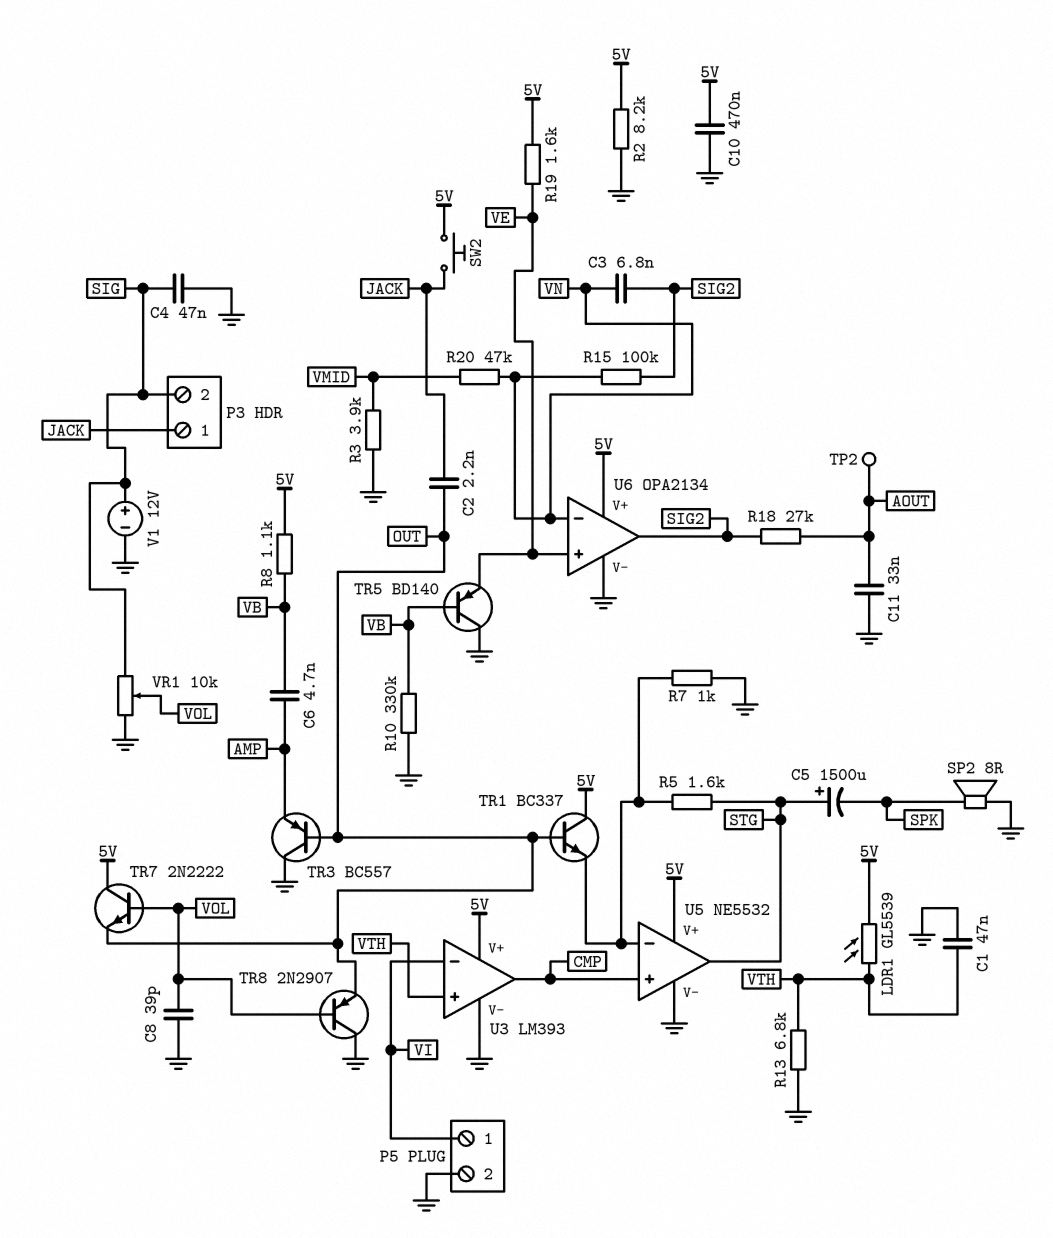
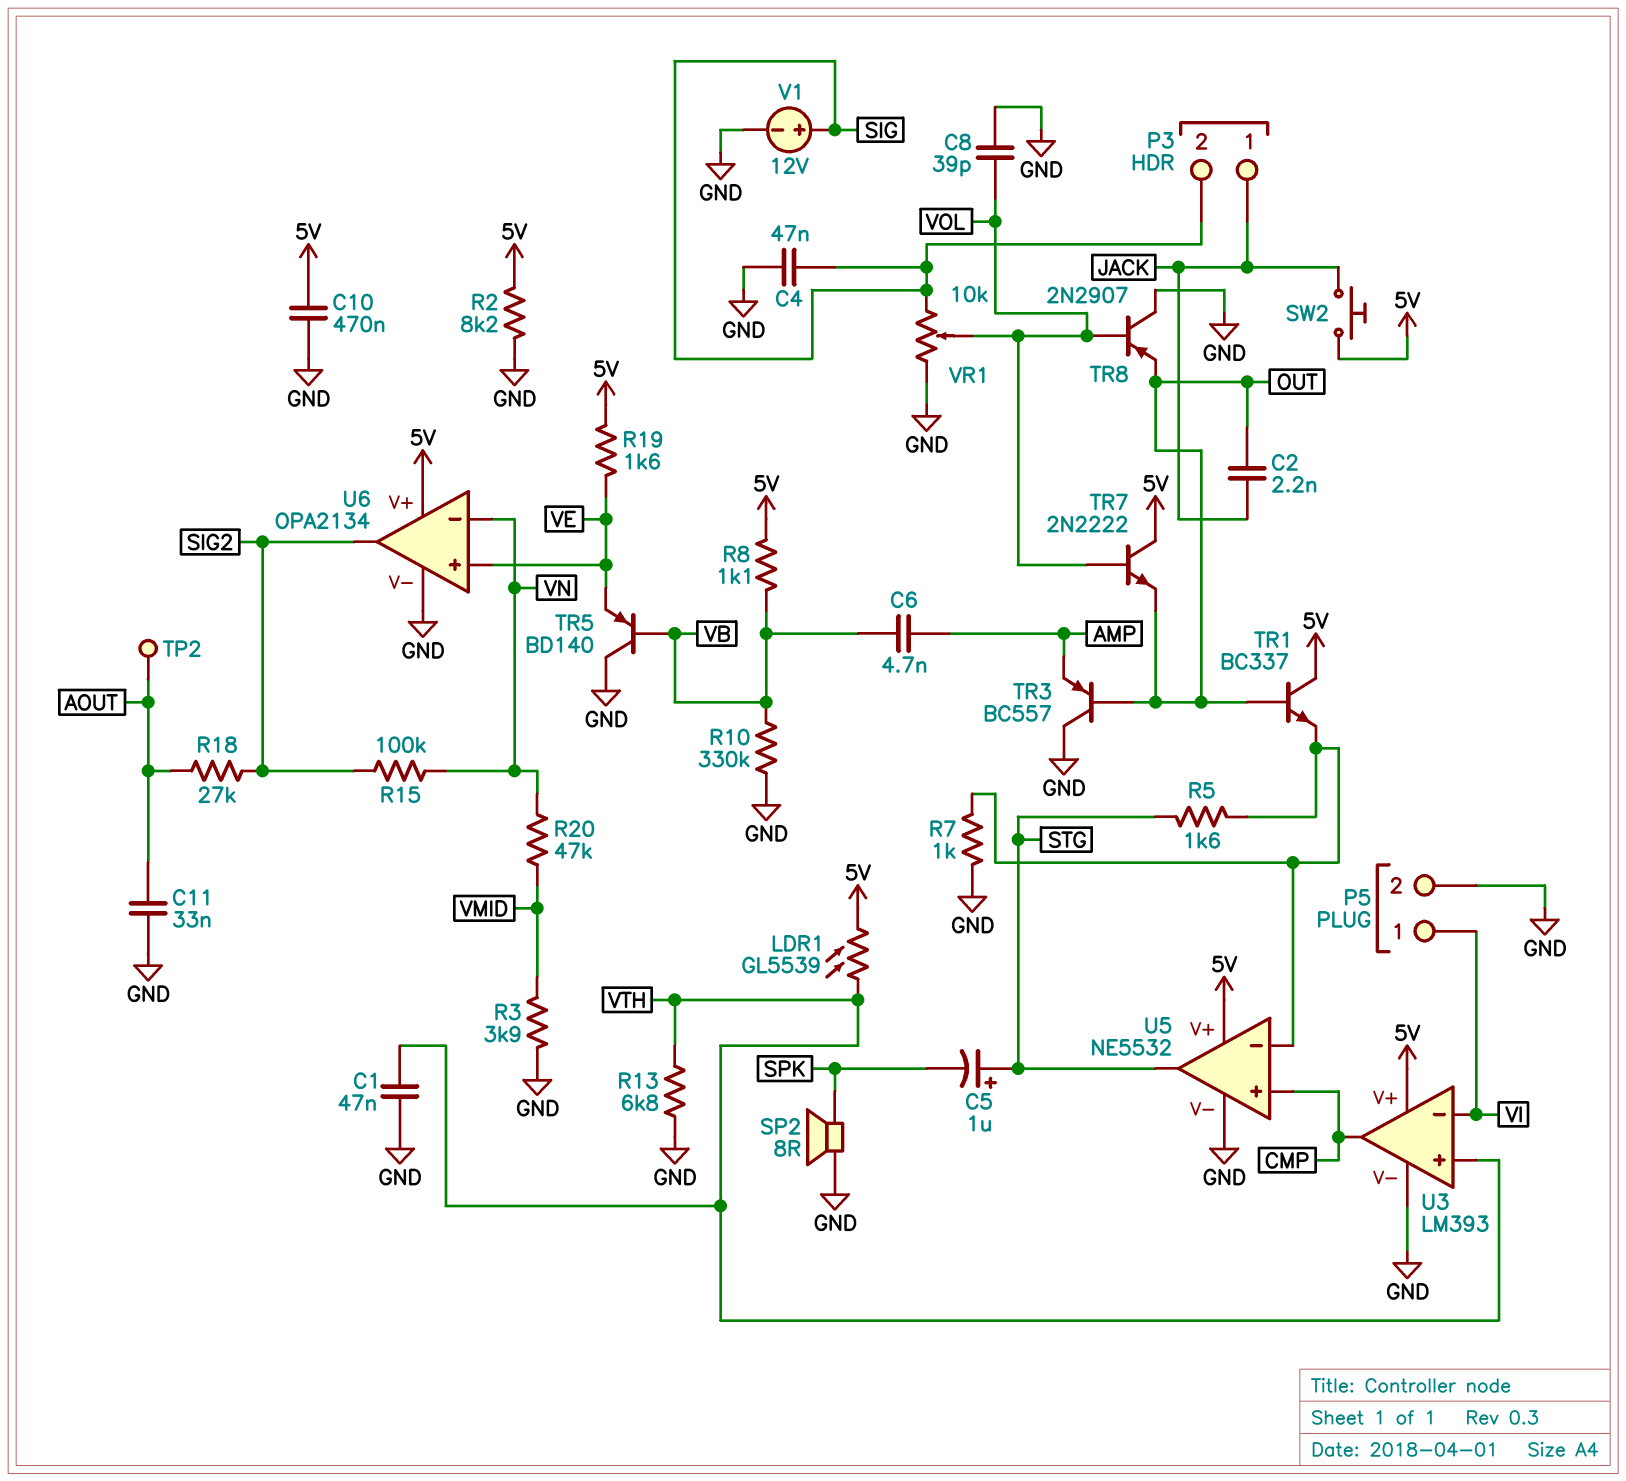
C3: 6.8nF (SIG2, VN) -> none
C5: 1500uF (plus STG, minus SPK) -> 1uF (plus STG, minus SPK)

